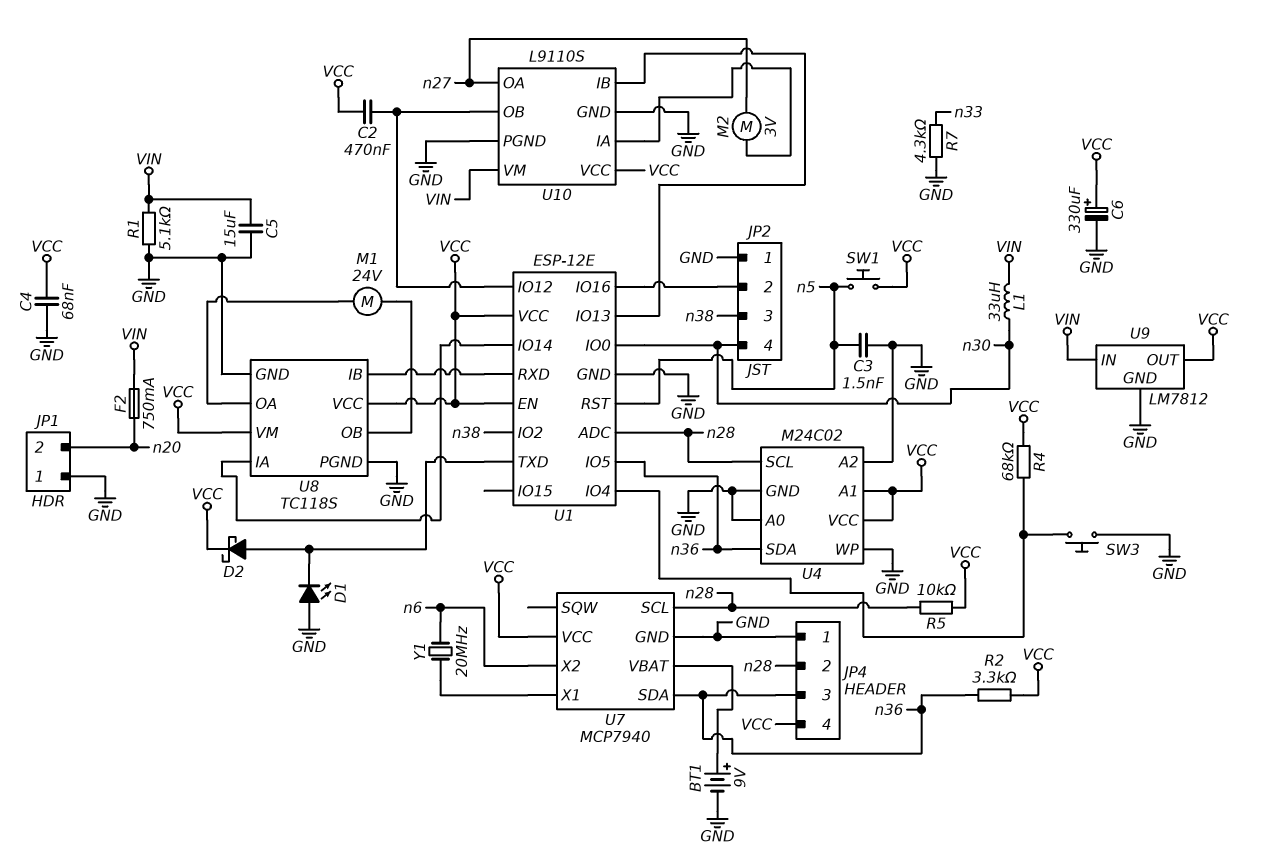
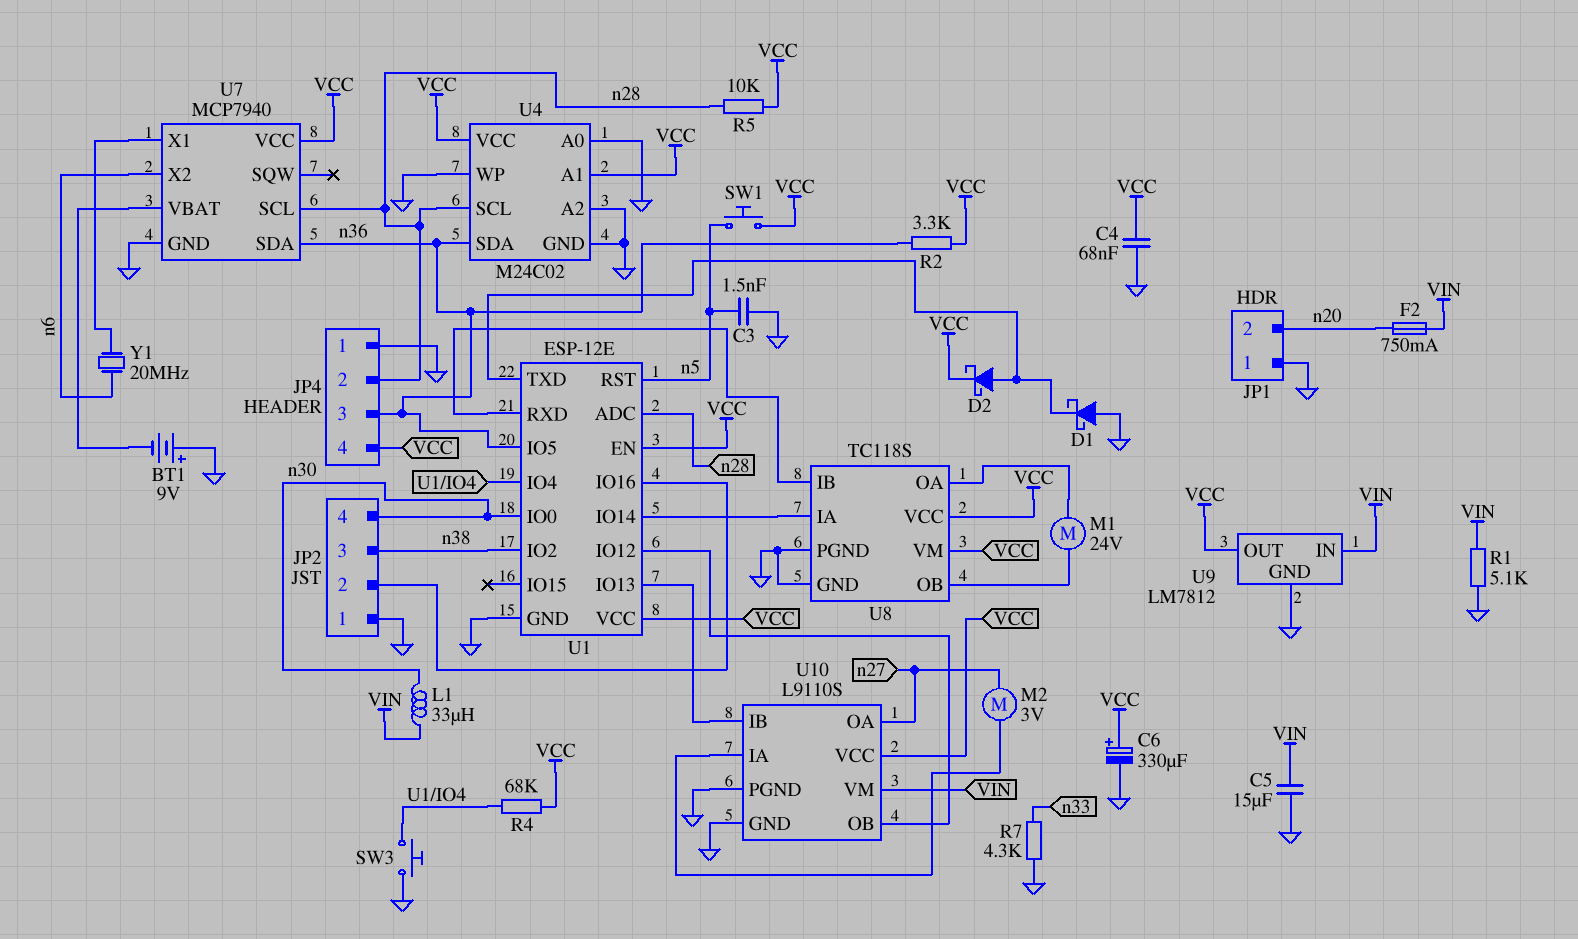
BT1: 9V (plus U7/VBAT, minus GND) -> 9V (plus GND, minus U7/VBAT)
C2: 470nF (U1/IO12, VCC) -> none
D1: LED (A GND, K U1/TXD) -> schottky (A GND, K U1/TXD)

